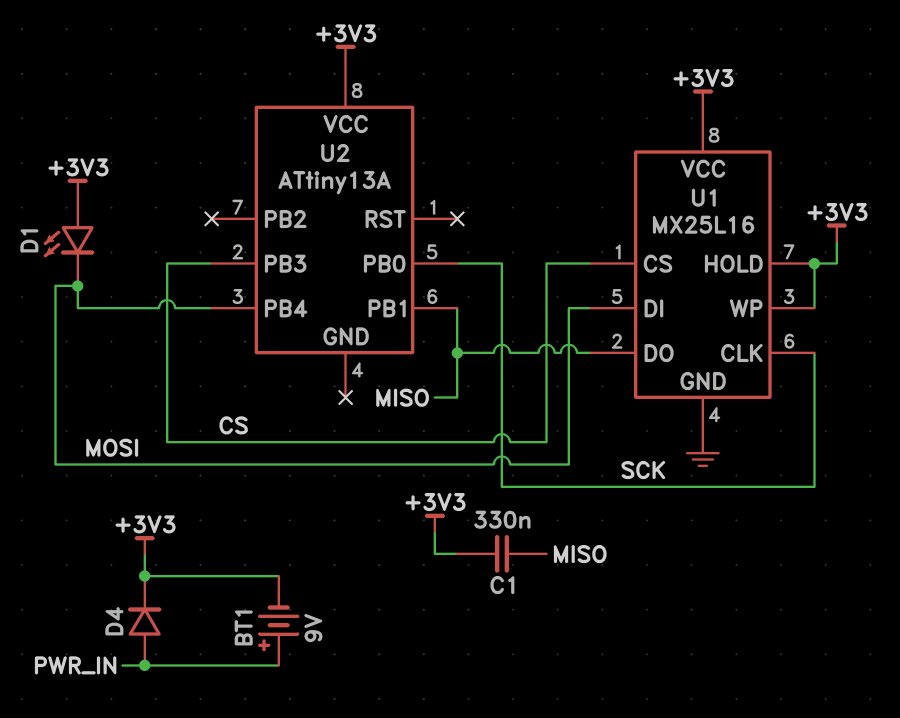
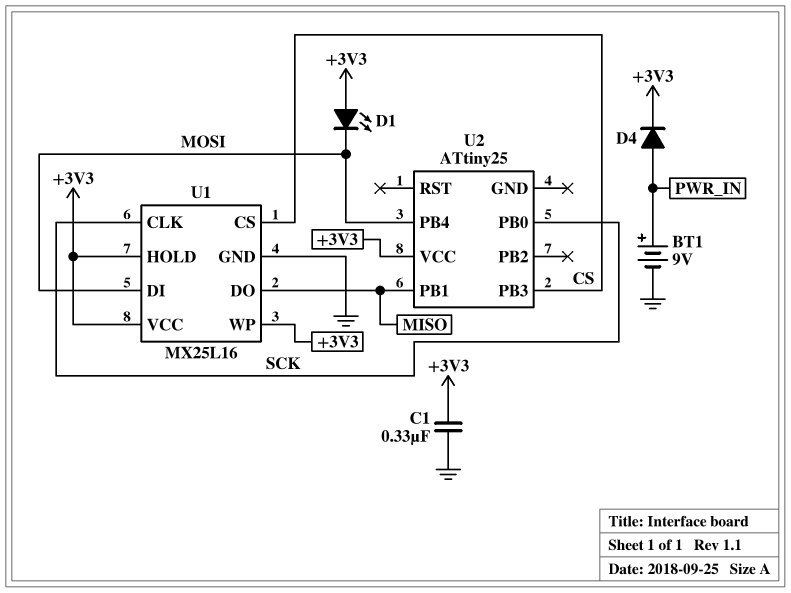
BT1: 9V (plus PWR_IN, minus +3V3) -> 9V (plus PWR_IN, minus GND)
C1: 330nF (+3V3, MISO) -> 330nF (+3V3, GND)
U2: ATtiny13A -> ATtiny25

